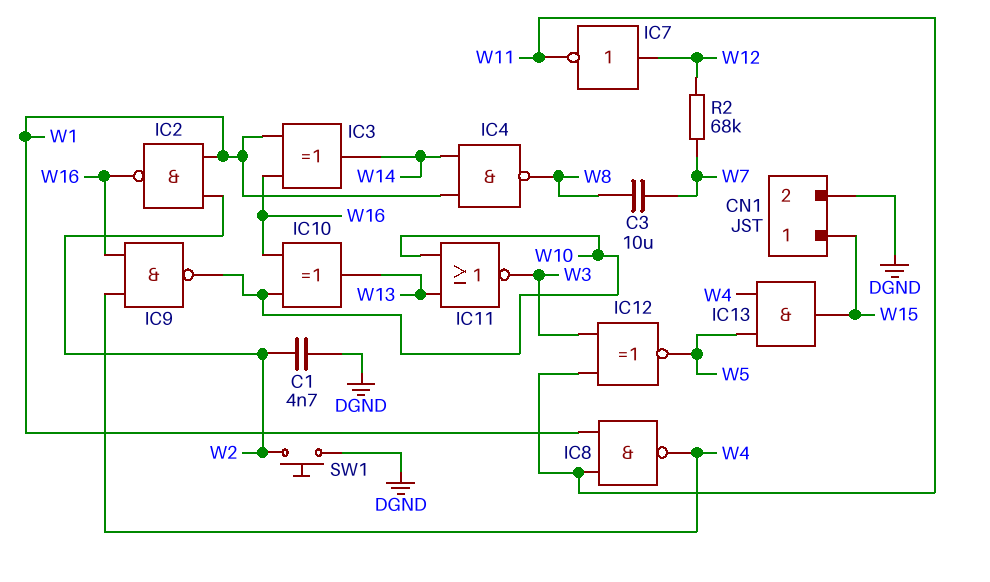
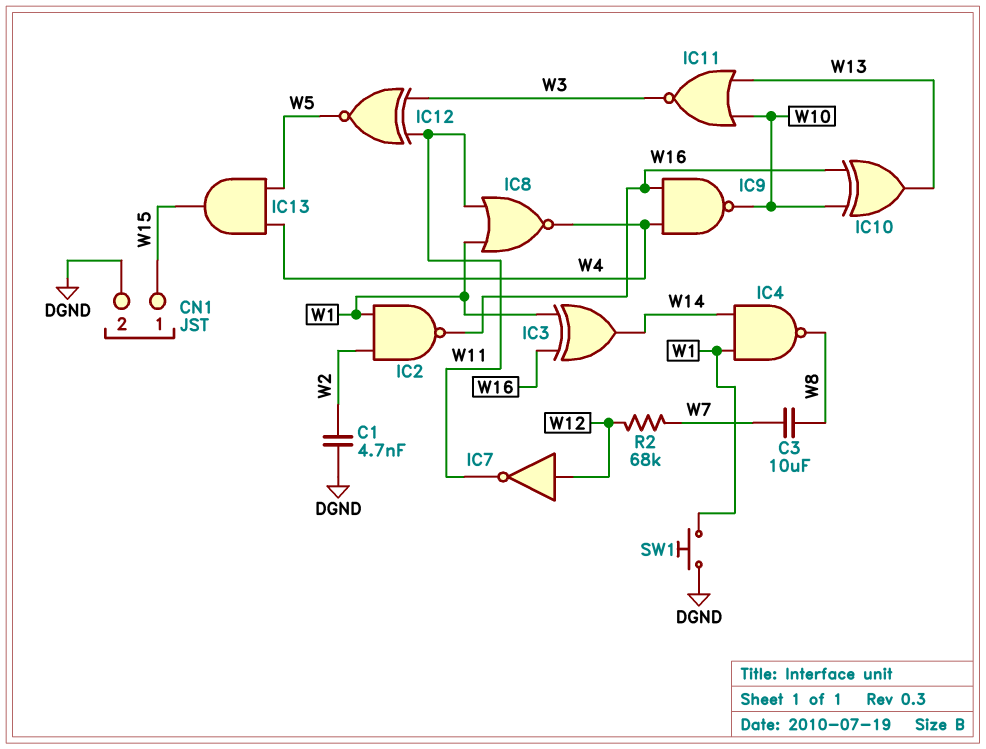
IC8: NAND (in W1, in W11, out W4) -> NOR (in W1, in W11, out W4)
SW1: button (DGND, W2) -> button (DGND, W1)

